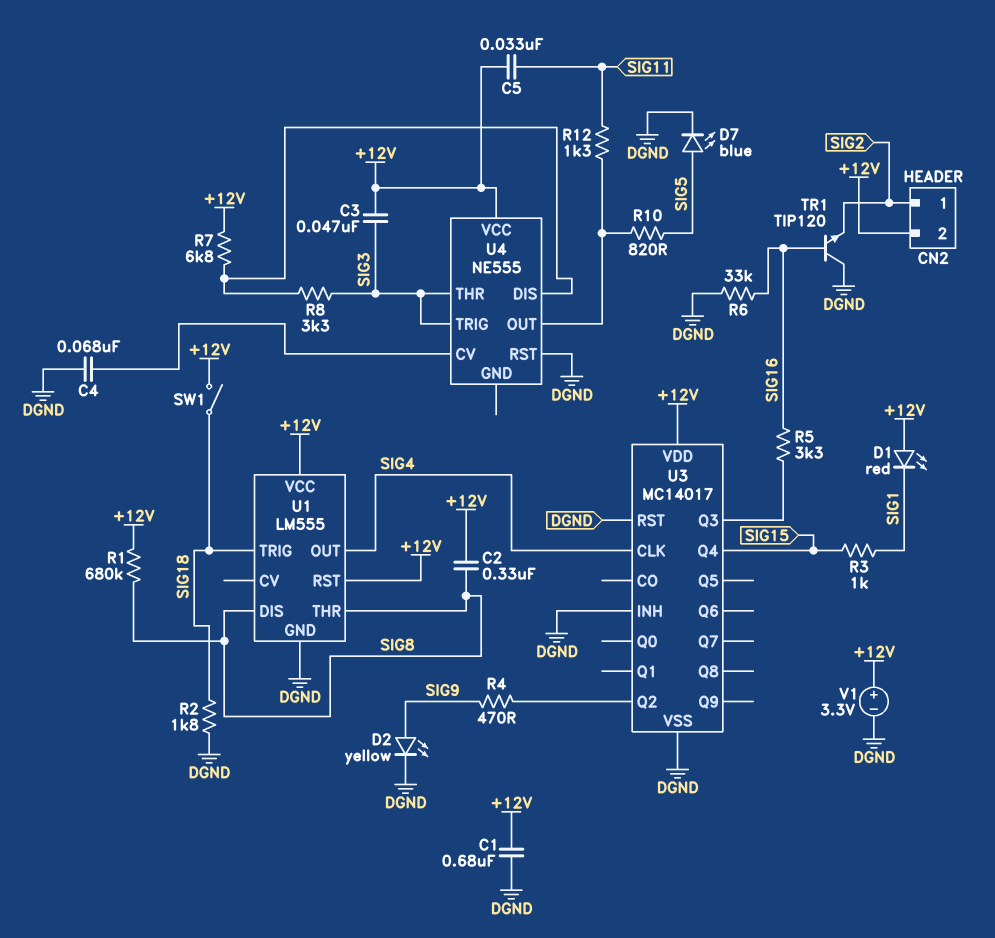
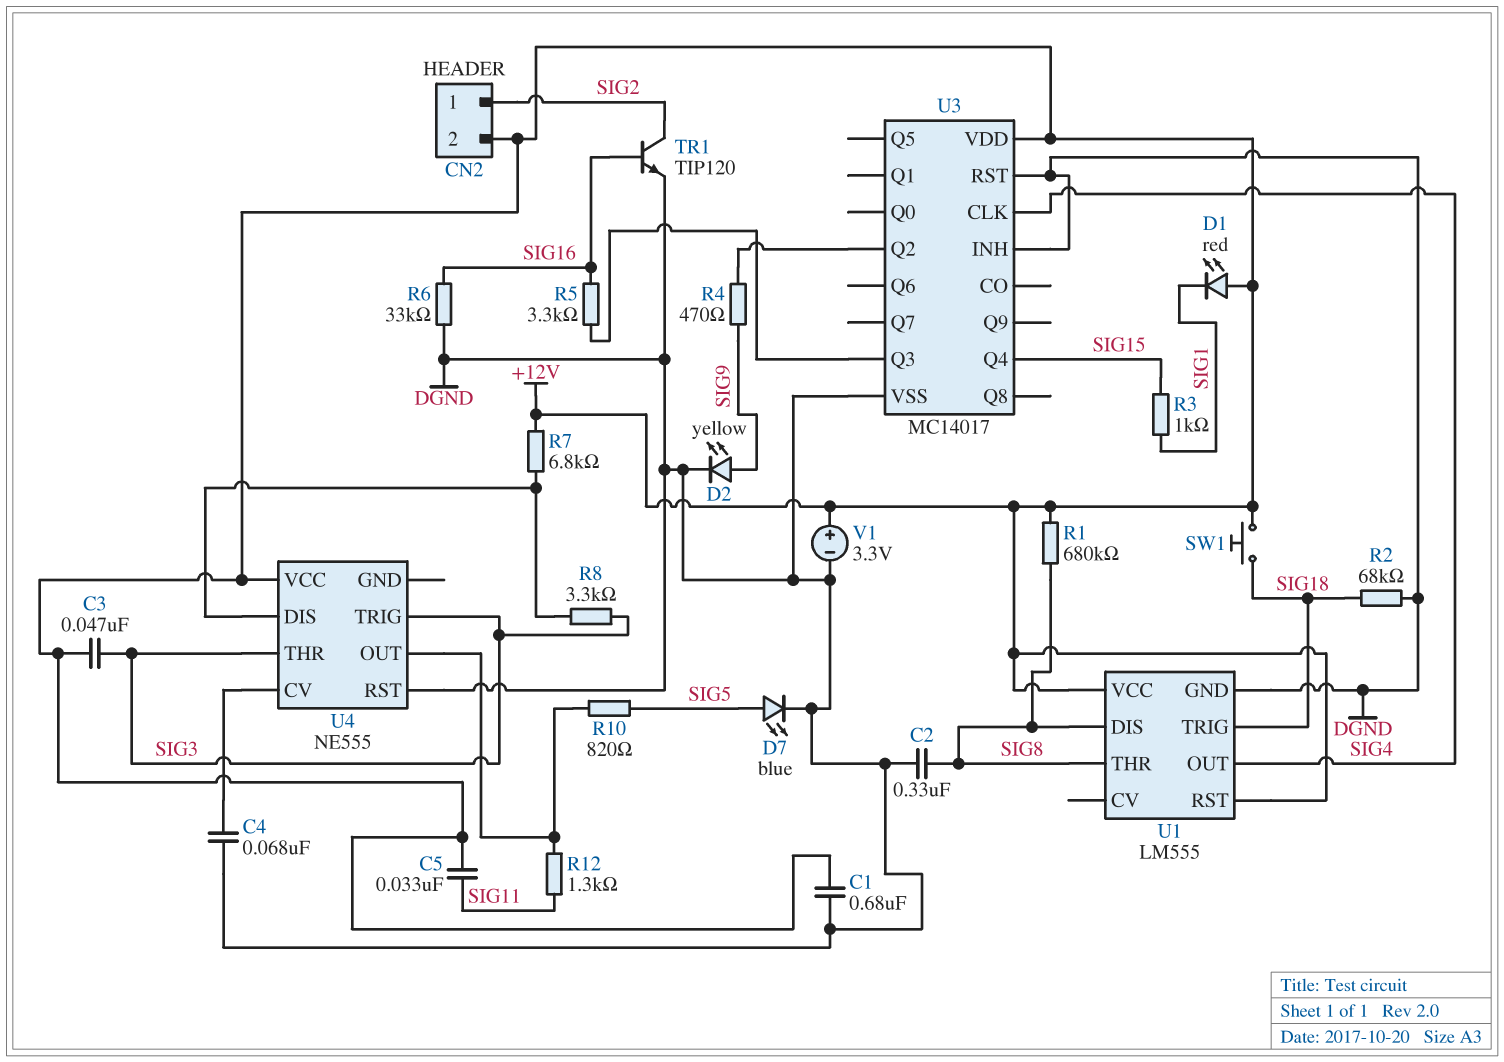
C2: 330nF (+12V, SIG8) -> 330nF (DGND, SIG8)
R2: 1.8k (DGND, SIG18) -> 68k (DGND, SIG18)
SW1: switch (+12V, SIG18) -> button (+12V, SIG18)
TR1: NPN TIP120 (B SIG16, C DGND, E SIG2) -> NPN TIP120 (B SIG16, C SIG2, E DGND)

